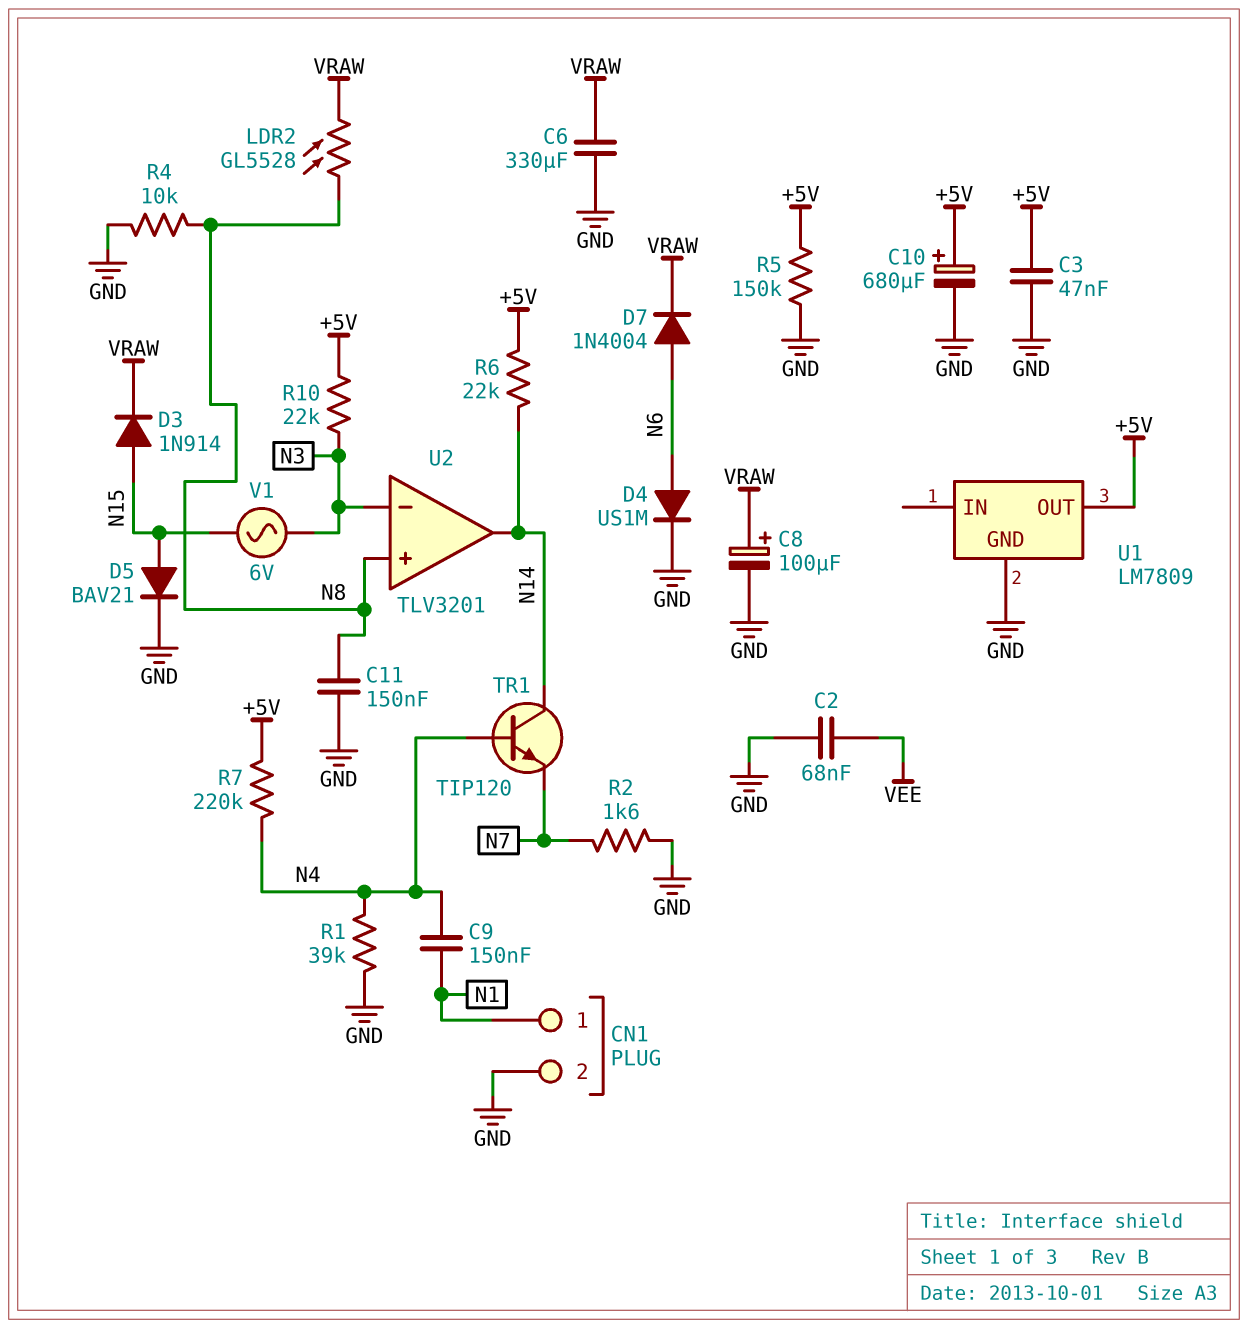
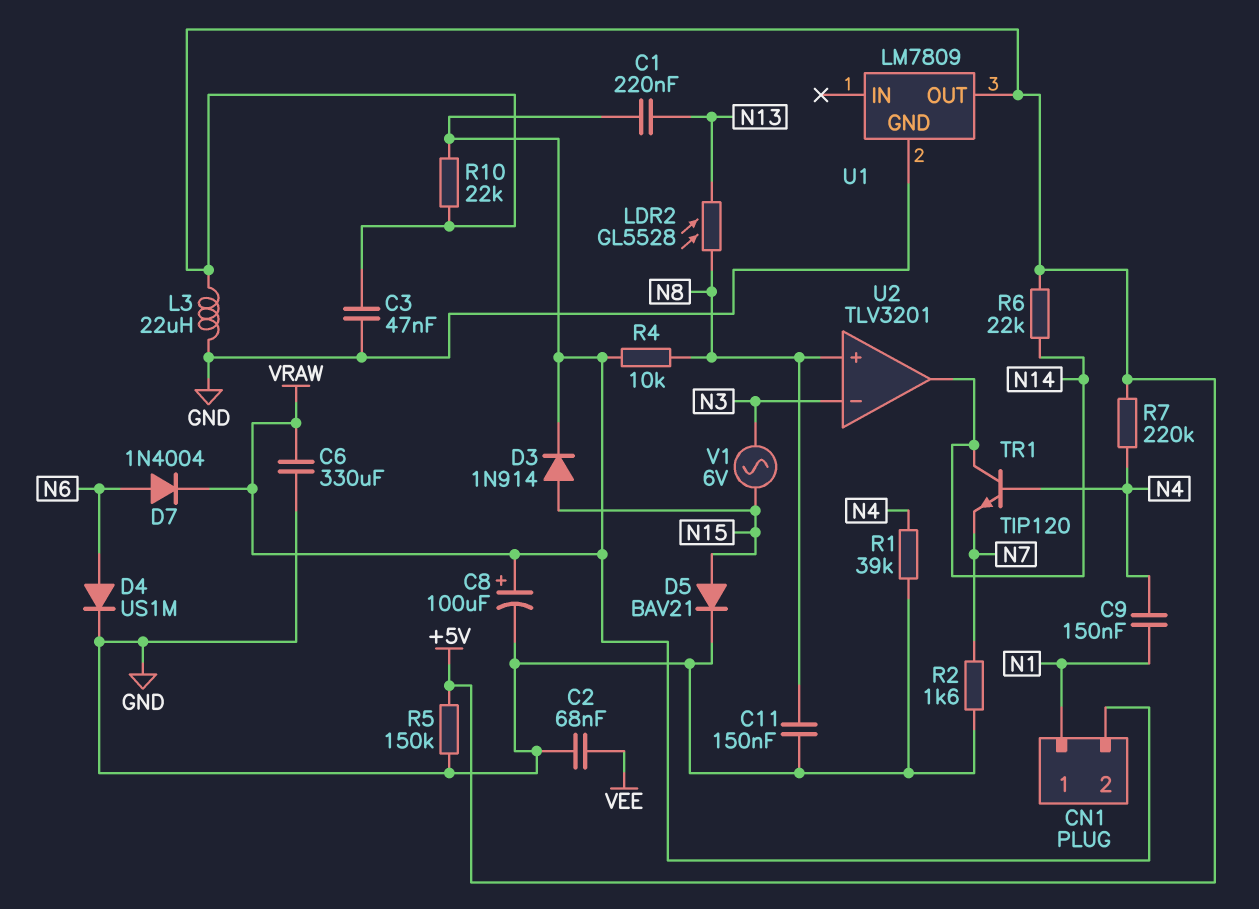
C1: none -> 220nF (N13, VRAW)
C10: 680uF (plus +5V, minus GND) -> none
CN1 pin 2: GND -> VRAW
L3: none -> 22uH (+5V, GND)
LDR2: GL5528 (N8, VRAW) -> GL5528 (N8, N13)
R4: 10k (GND, N8) -> 10k (N8, VRAW)
R10: 22k (+5V, N3) -> 22k (+5V, VRAW)

